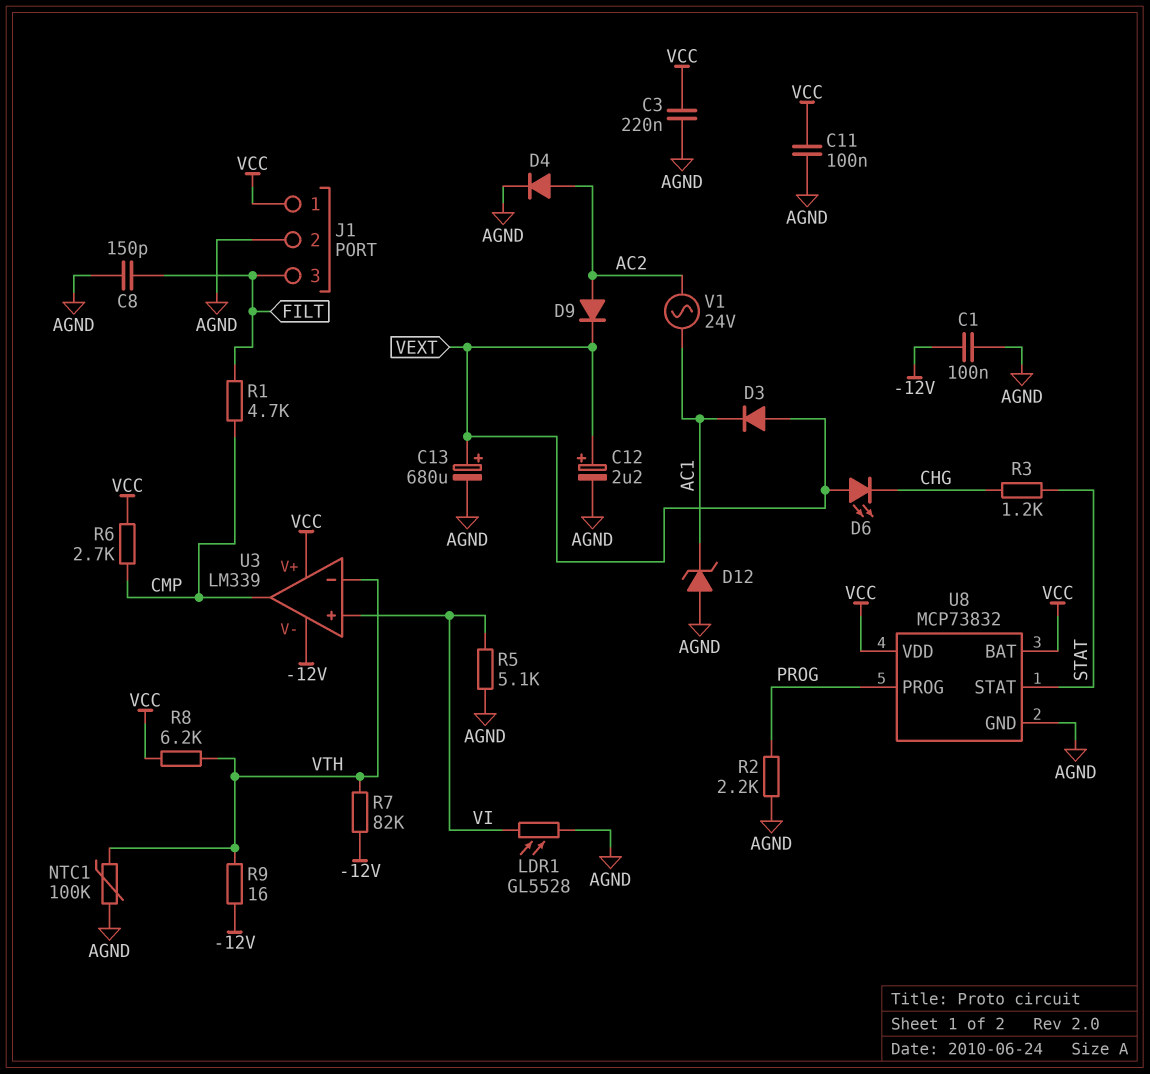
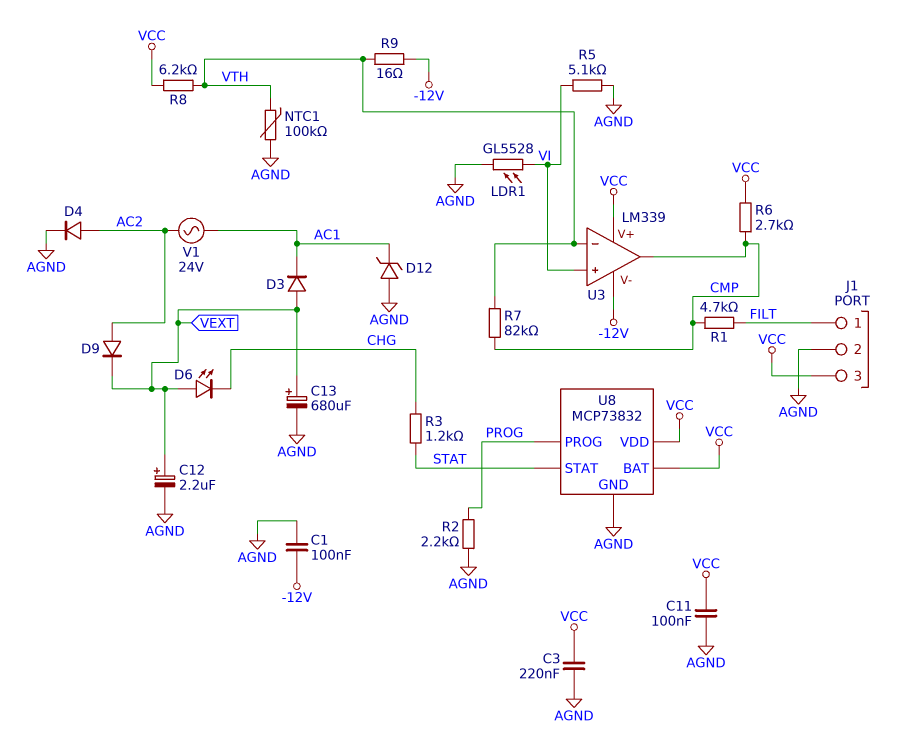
C8: 150pF (AGND, FILT) -> none
J1 pin 1: VCC -> FILT
J1 pin 3: FILT -> VCC
R7: 82k (-12V, VTH) -> 82k (CMP, VTH)

